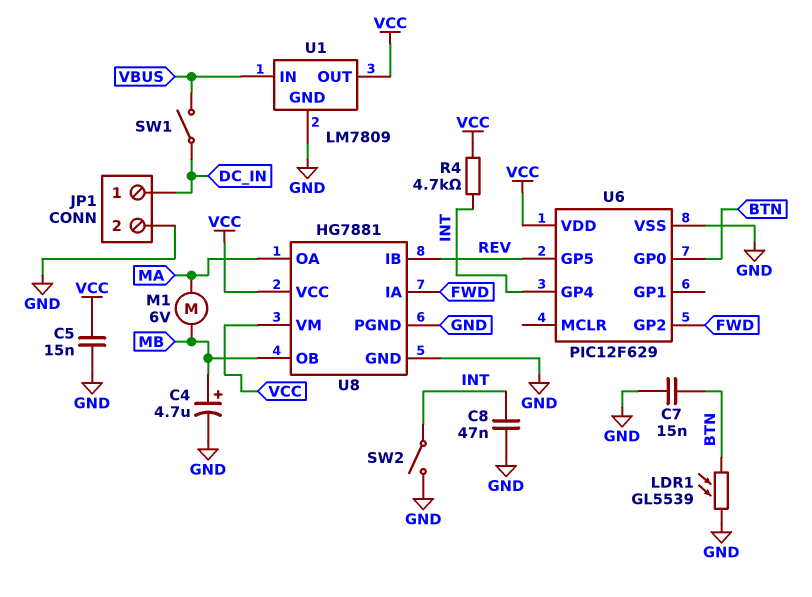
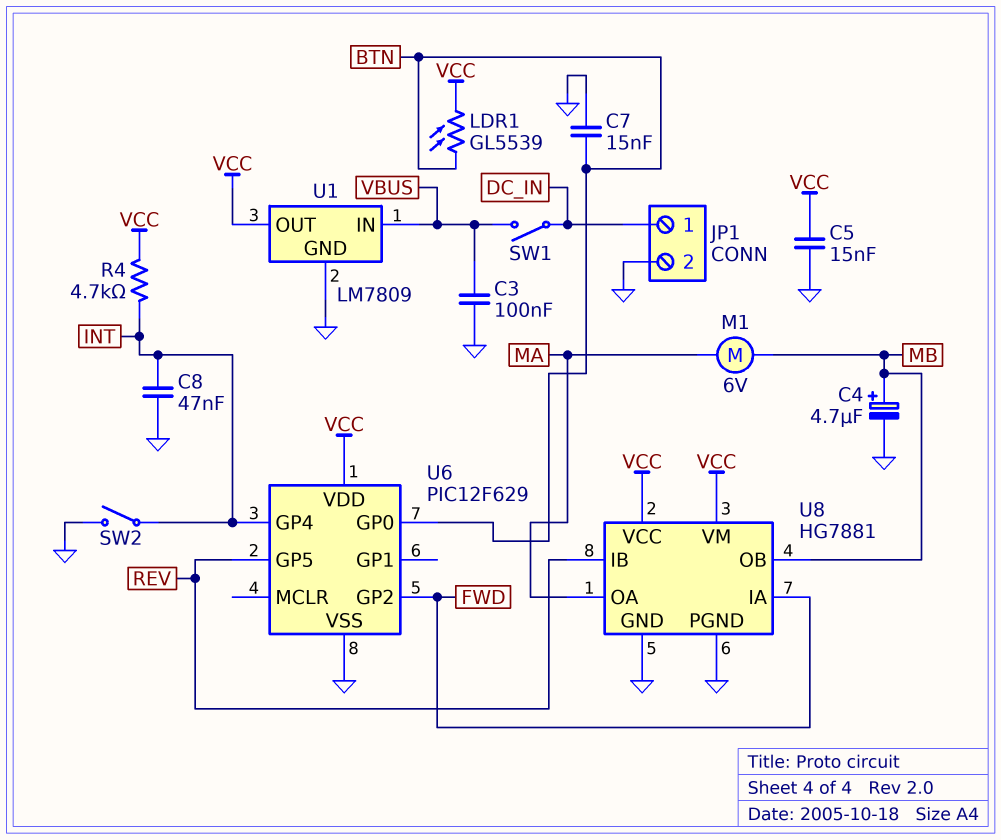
C3: none -> 100nF (GND, VBUS)
LDR1: GL5539 (BTN, GND) -> GL5539 (BTN, VCC)

